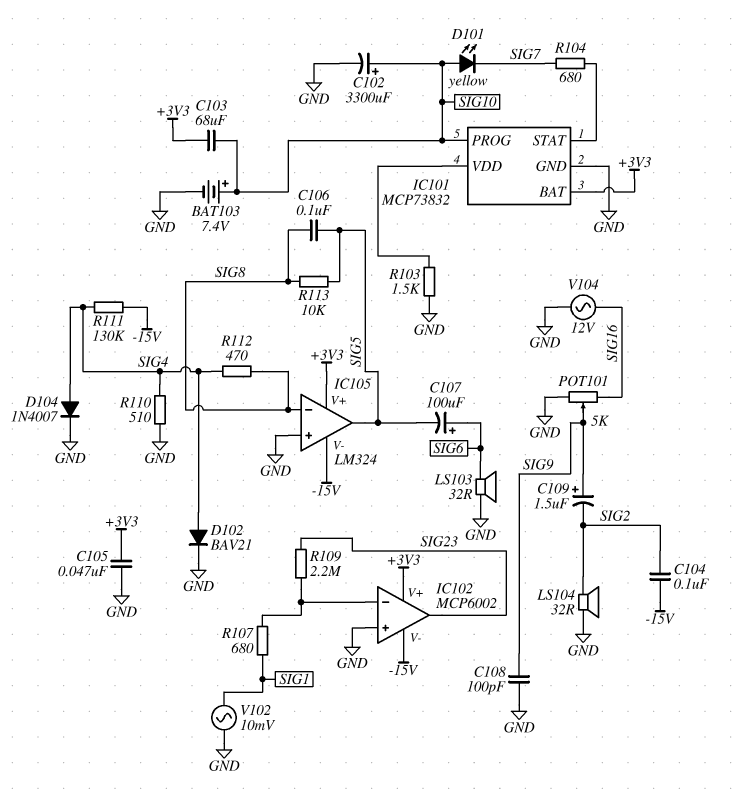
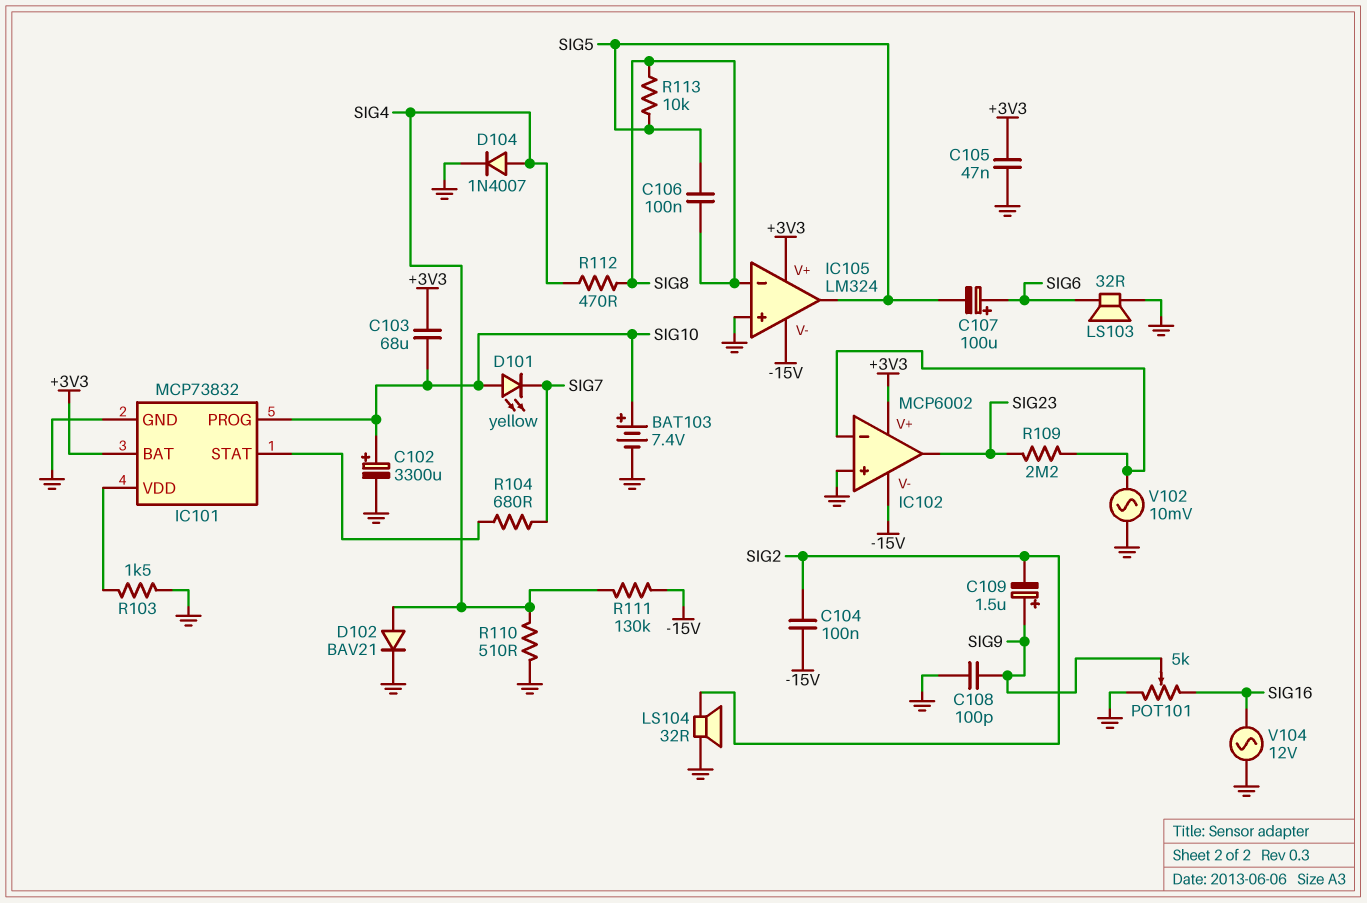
R107: 680 (IC102/in-, SIG1) -> none
V102: AC 10mV (GND, SIG1) -> AC 10mV (GND, IC102/in-)

